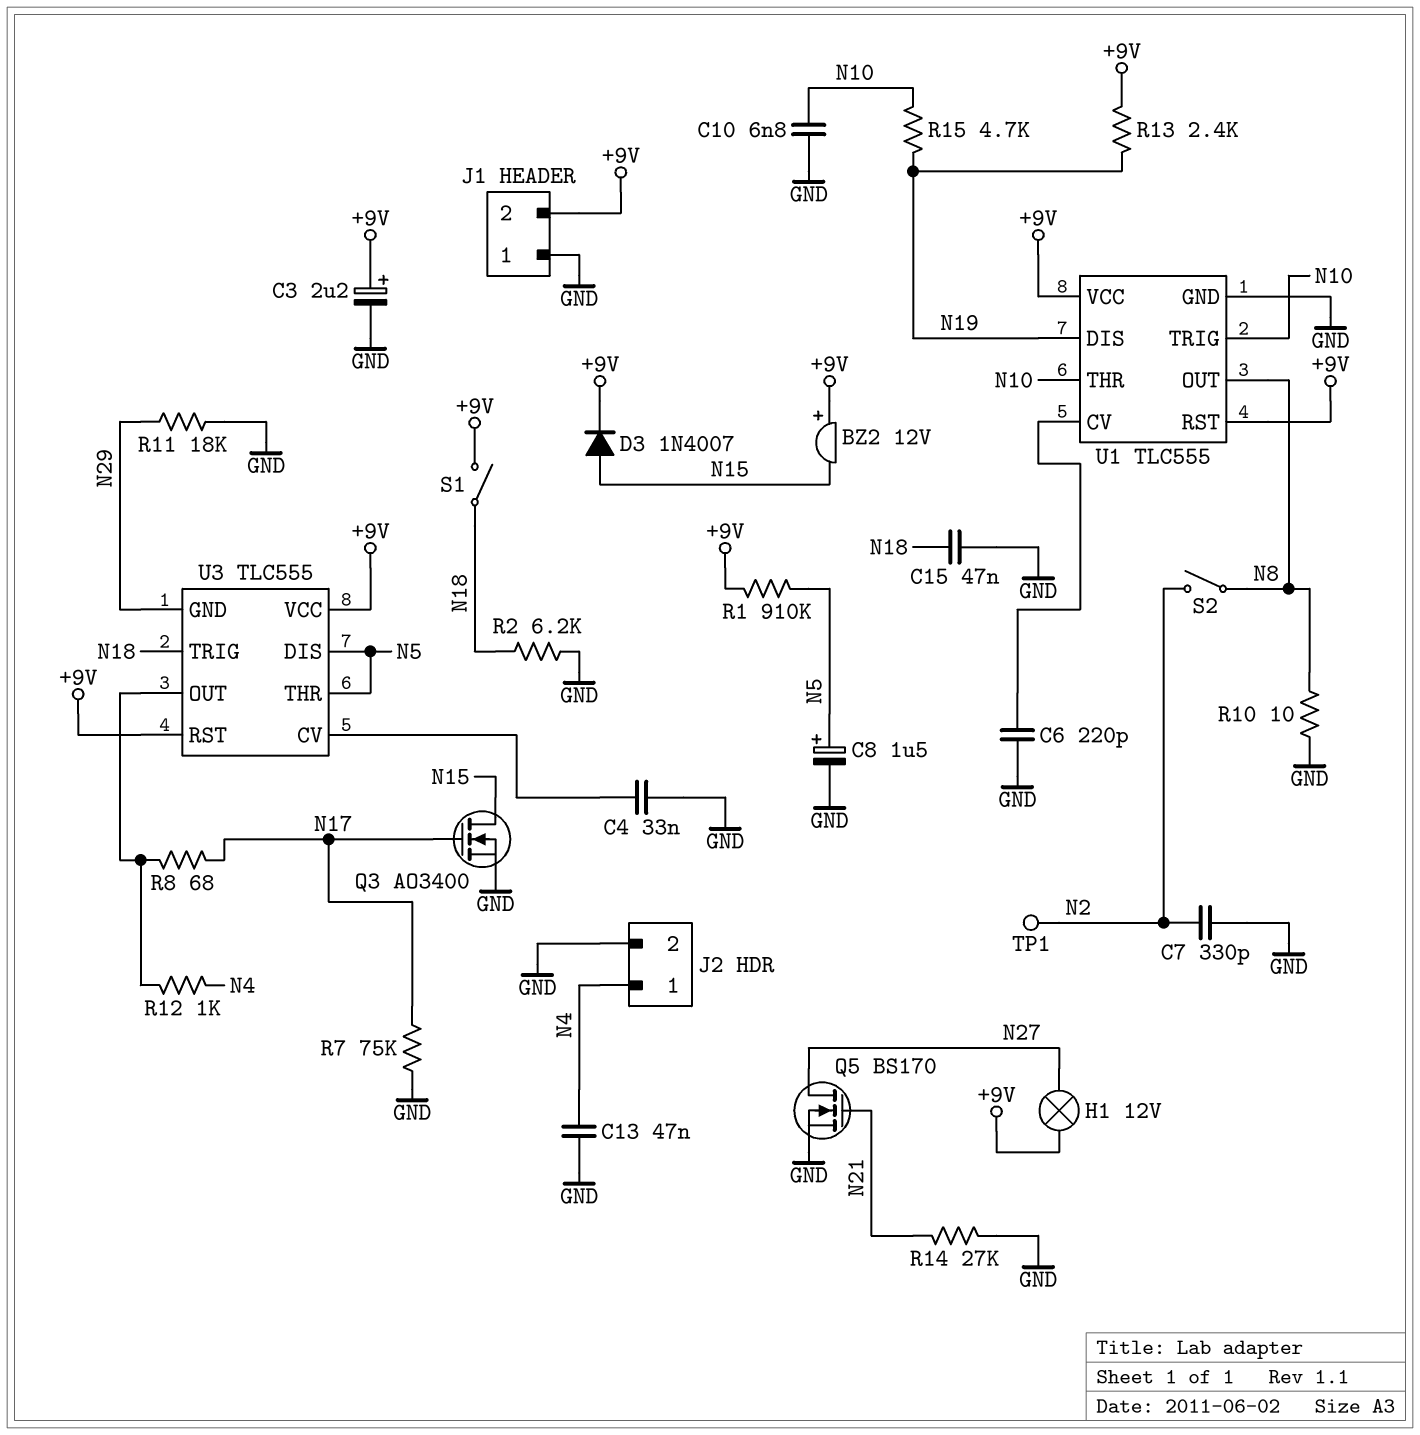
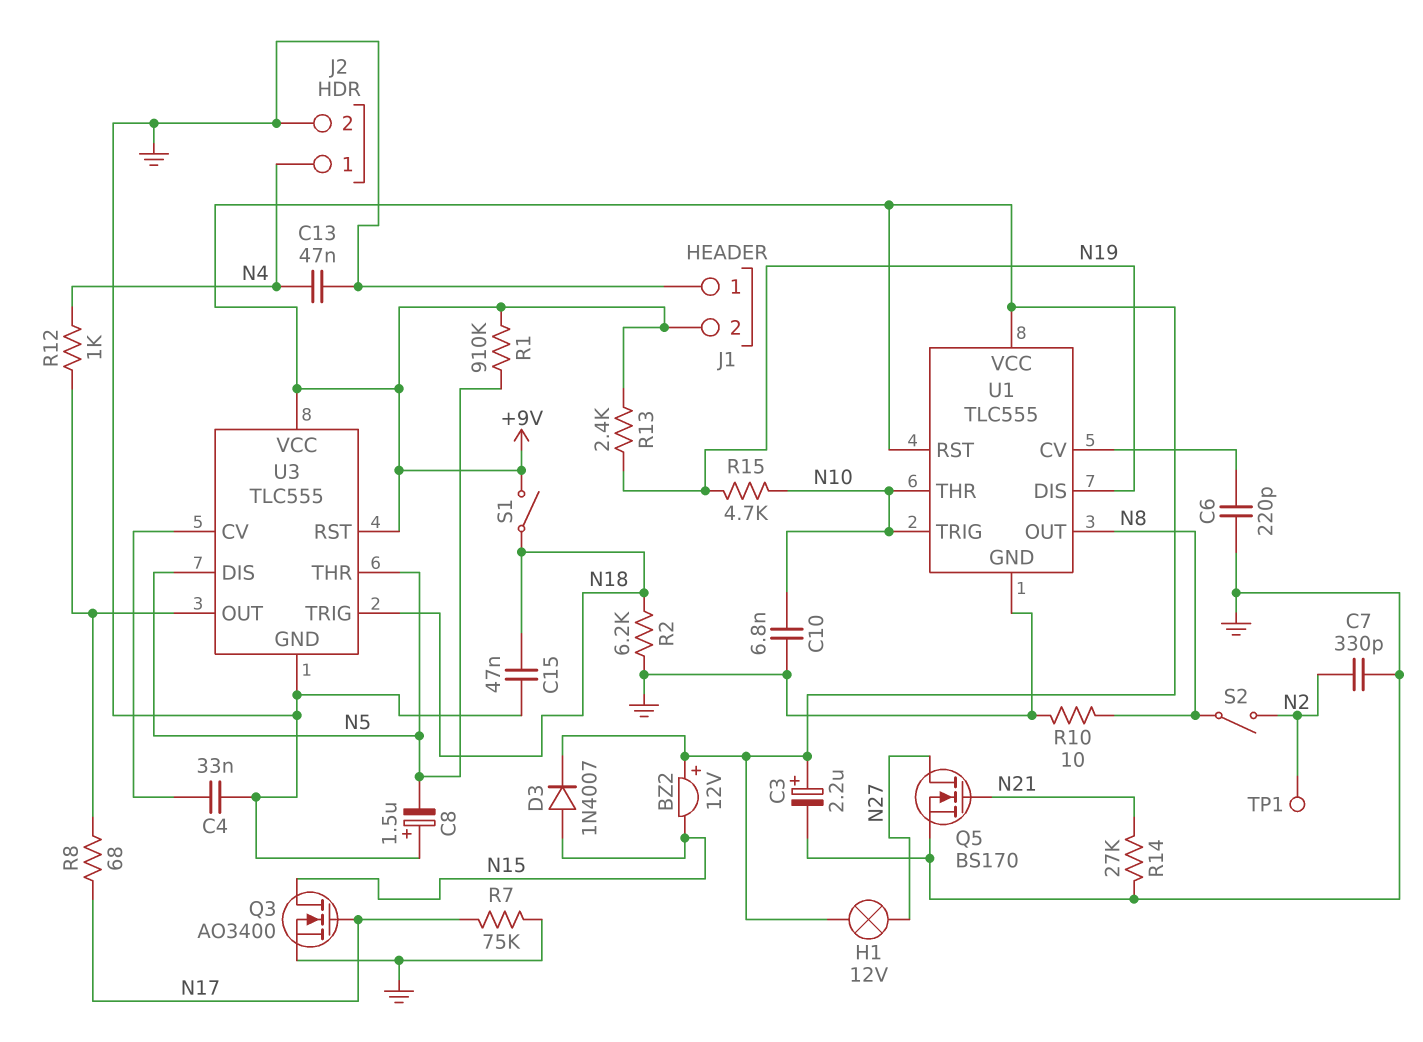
C8: 1.5uF (plus N5, minus GND) -> 1.5uF (plus GND, minus N5)
R11: 18k (GND, N29) -> none
U3 pin GND: N29 -> GND

